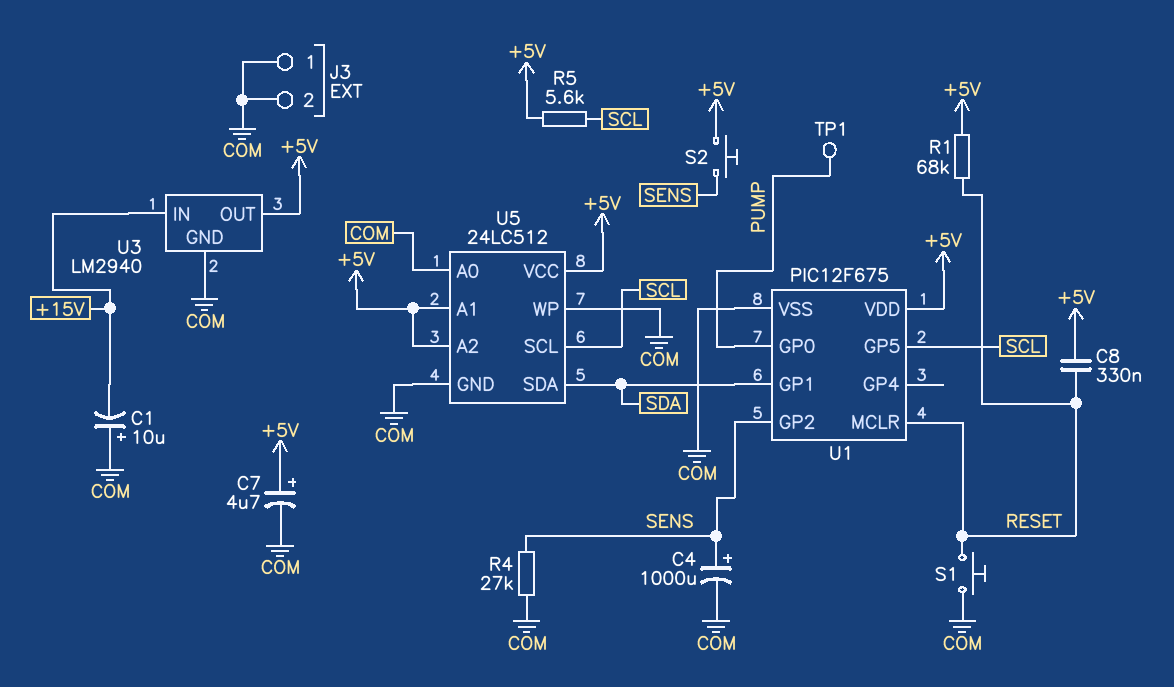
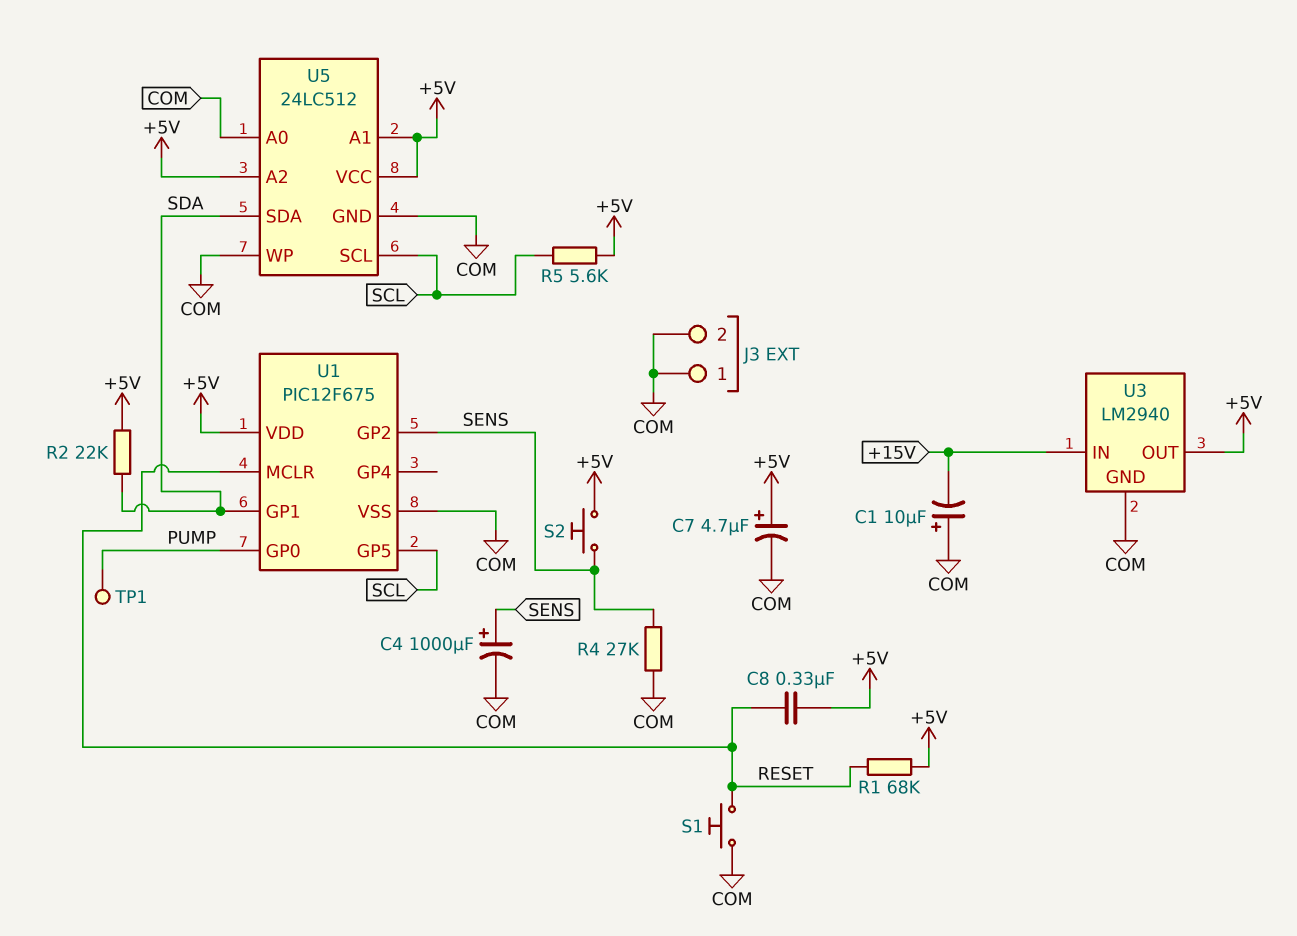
R2: none -> 22k (+5V, SDA)

